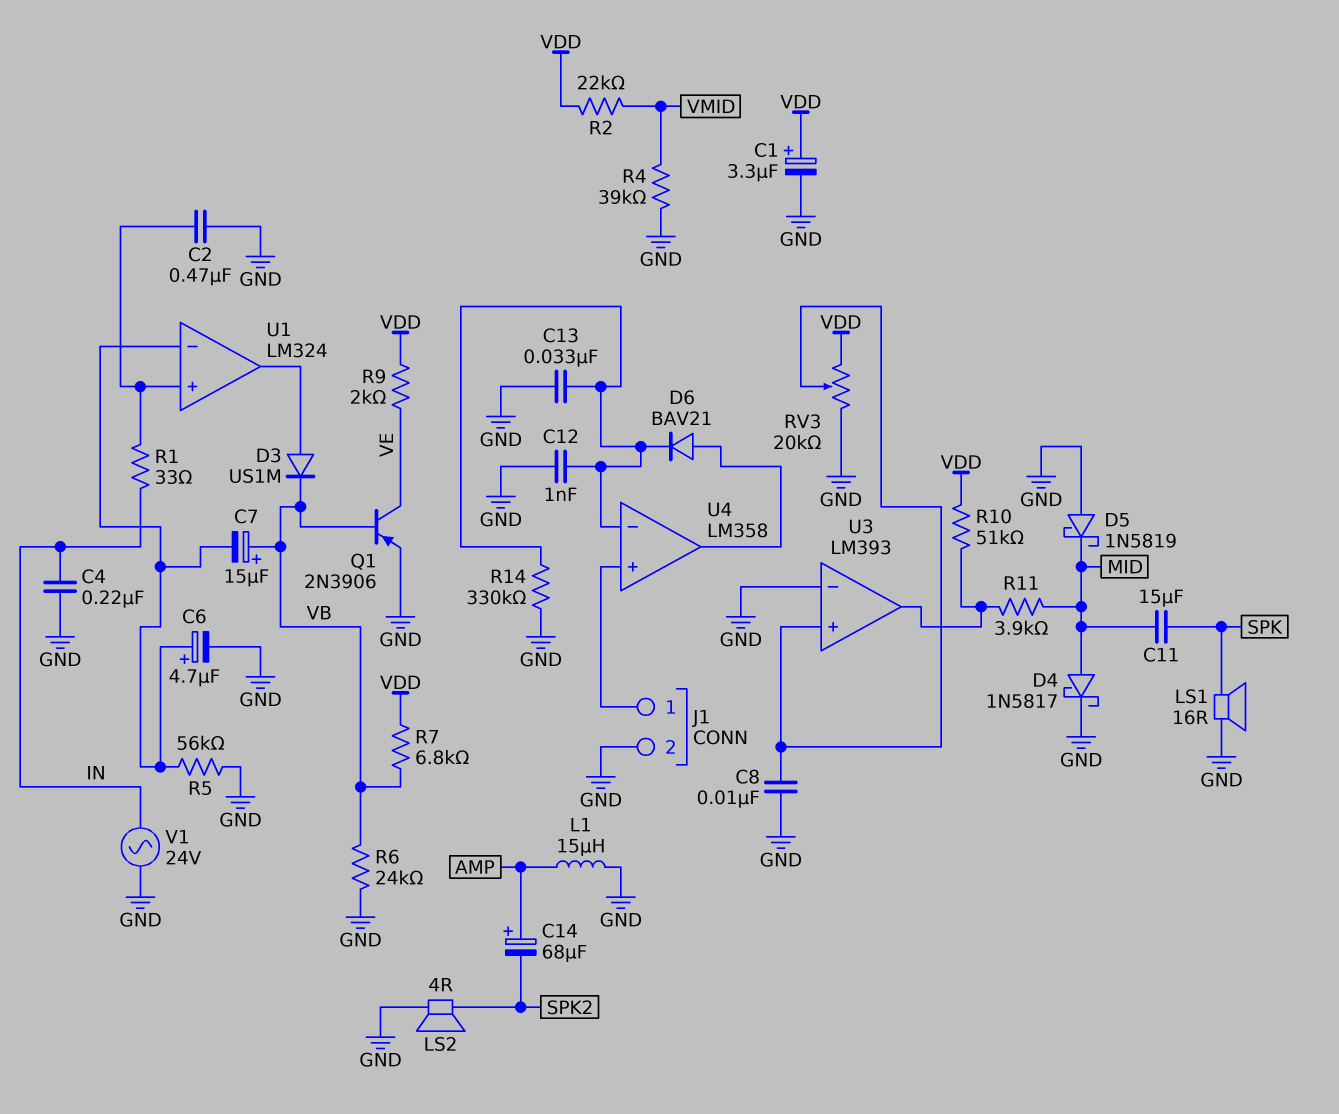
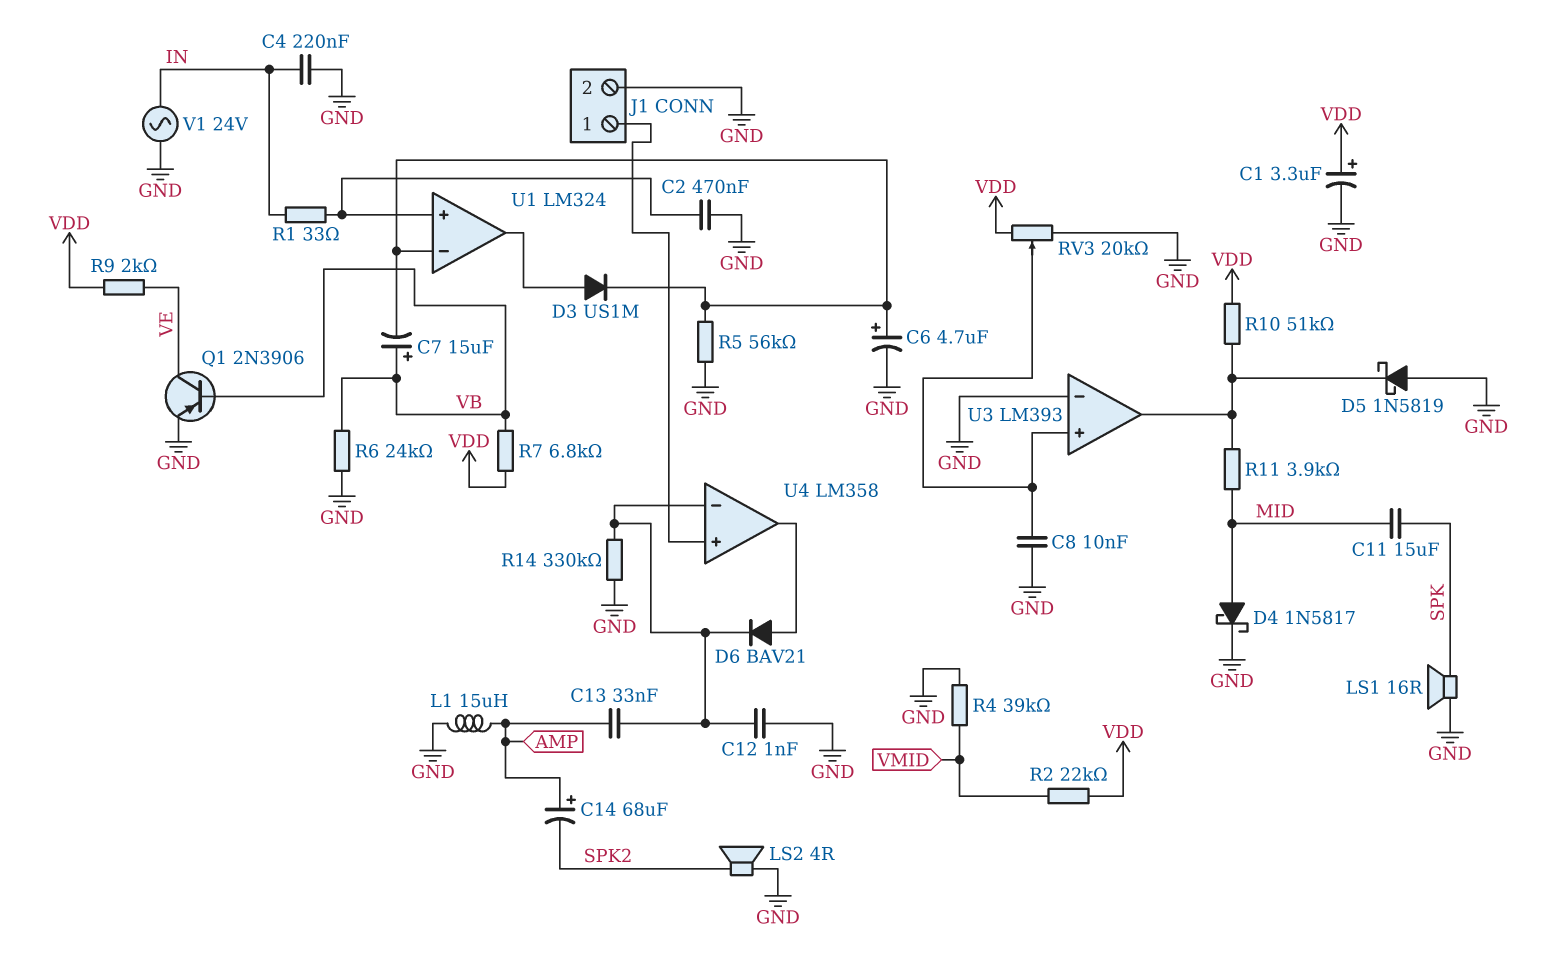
C13: 33nF (GND, U4/in-) -> 33nF (AMP, U4/in-)
D3: diode US1M (A U1/out, K VB) -> diode US1M (A U1/out, K U1/in-)
D5: schottky 1N5819 (A GND, K MID) -> schottky 1N5819 (A GND, K U3/out)

